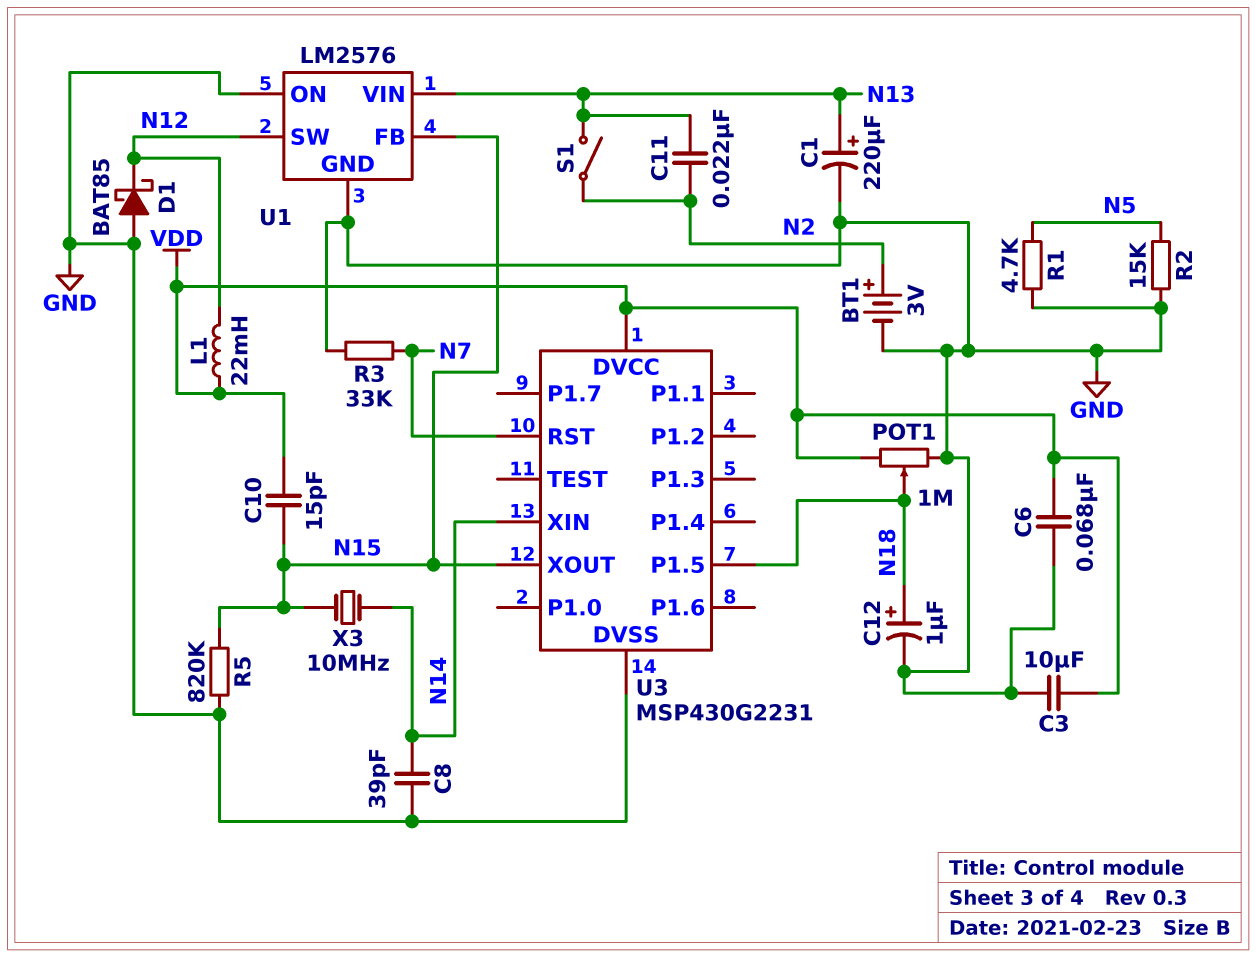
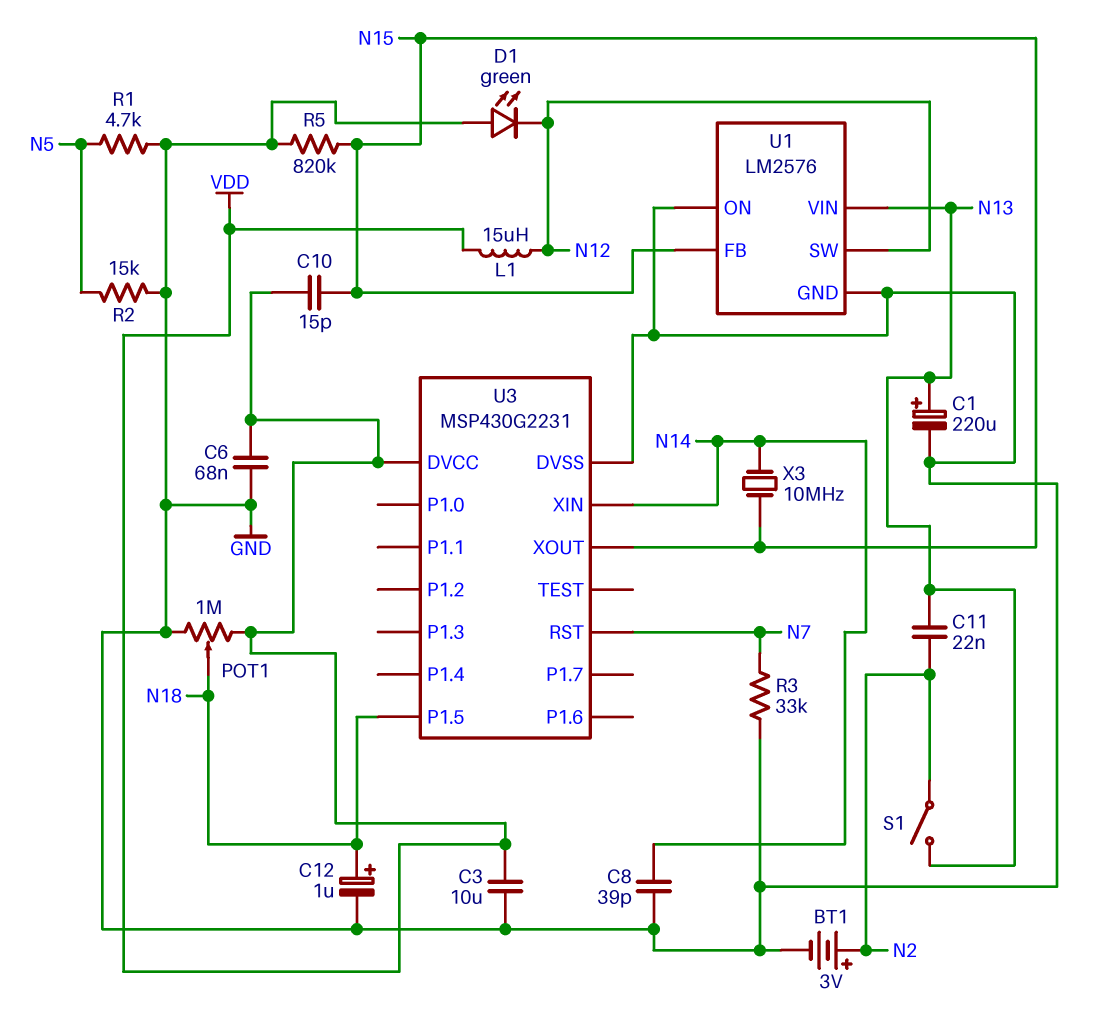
D1: schottky BAT85 (A GND, K N12) -> LED green (A GND, K N12)
L1: 22mH (N12, VDD) -> 15uH (N12, VDD)

